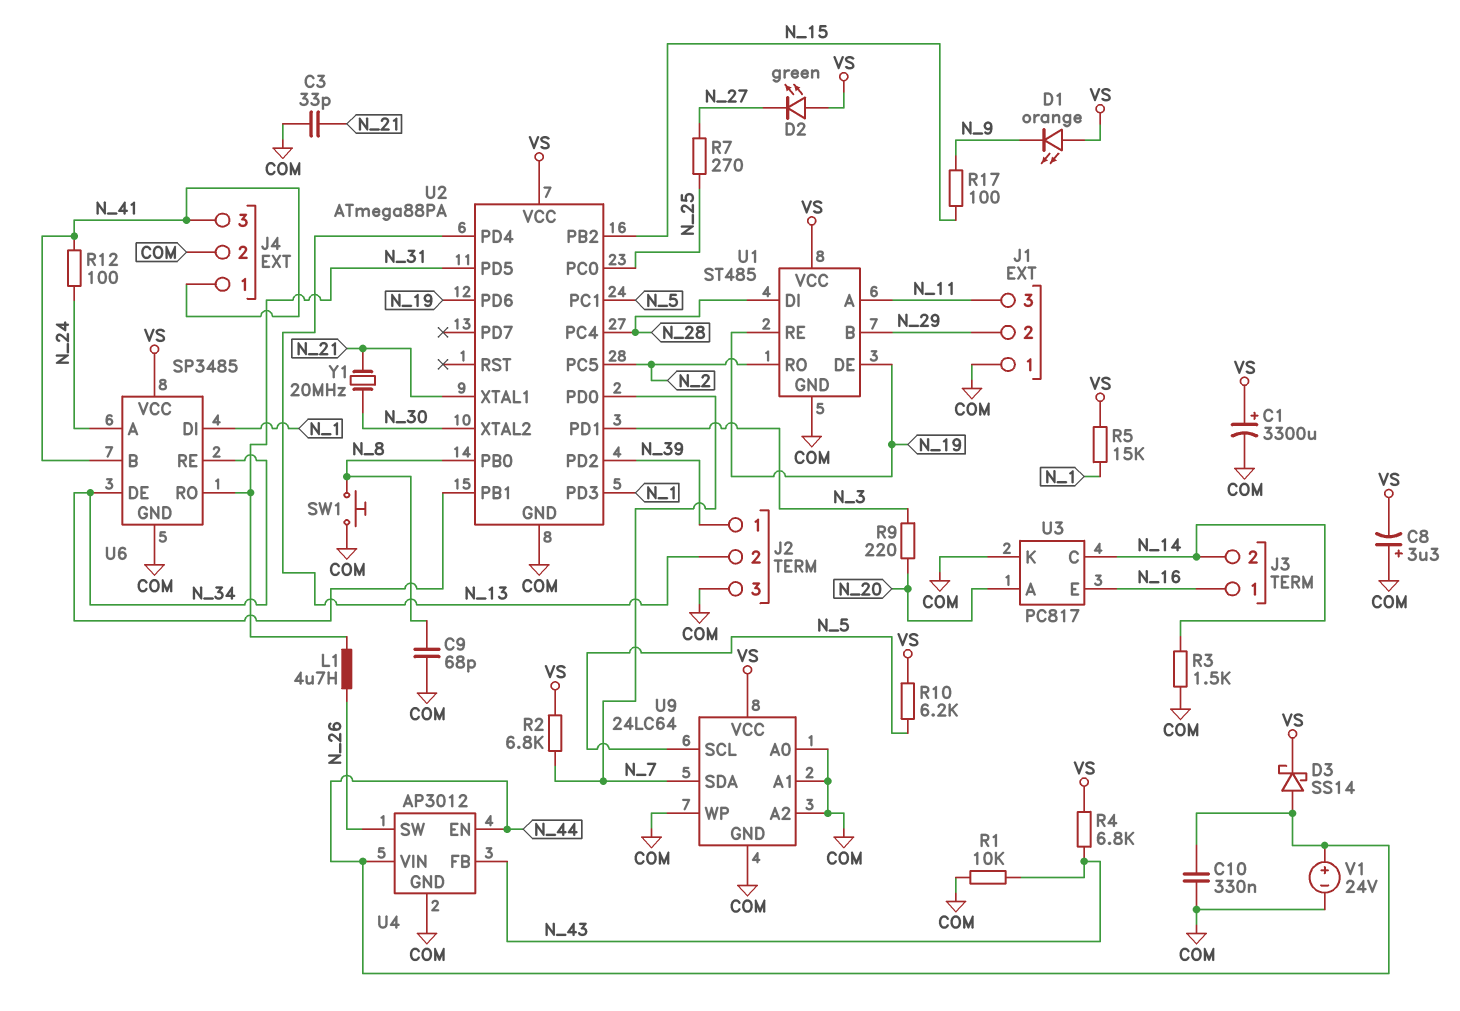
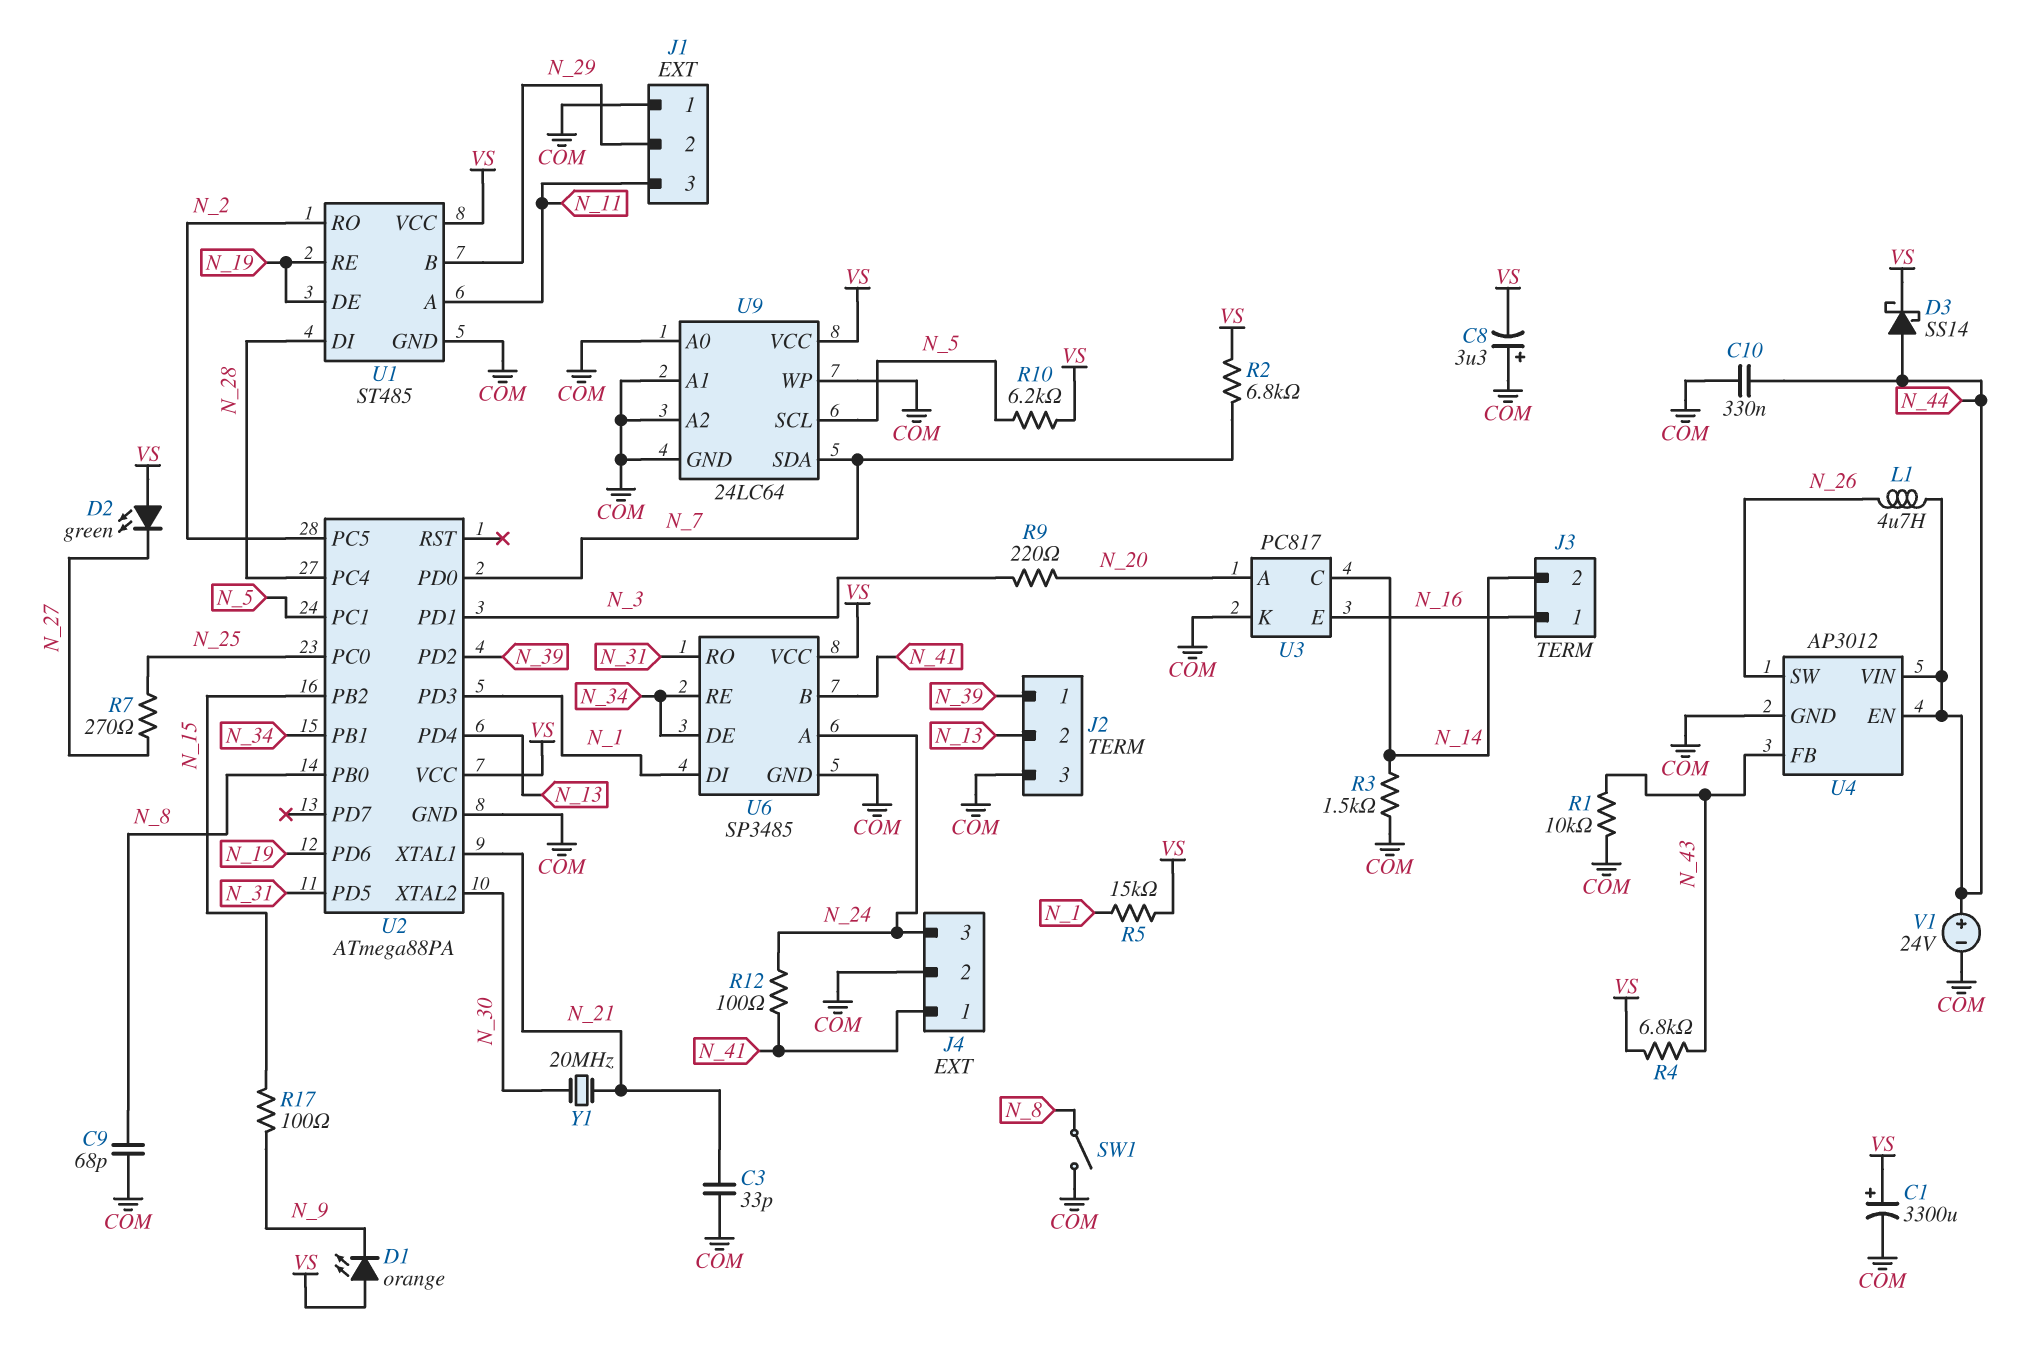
J4 pin 3: N_41 -> N_24
L1: 4.7uH (N_26, N_31) -> 4.7uH (N_26, N_44)
SW1: button (COM, N_8) -> switch (COM, N_8)

